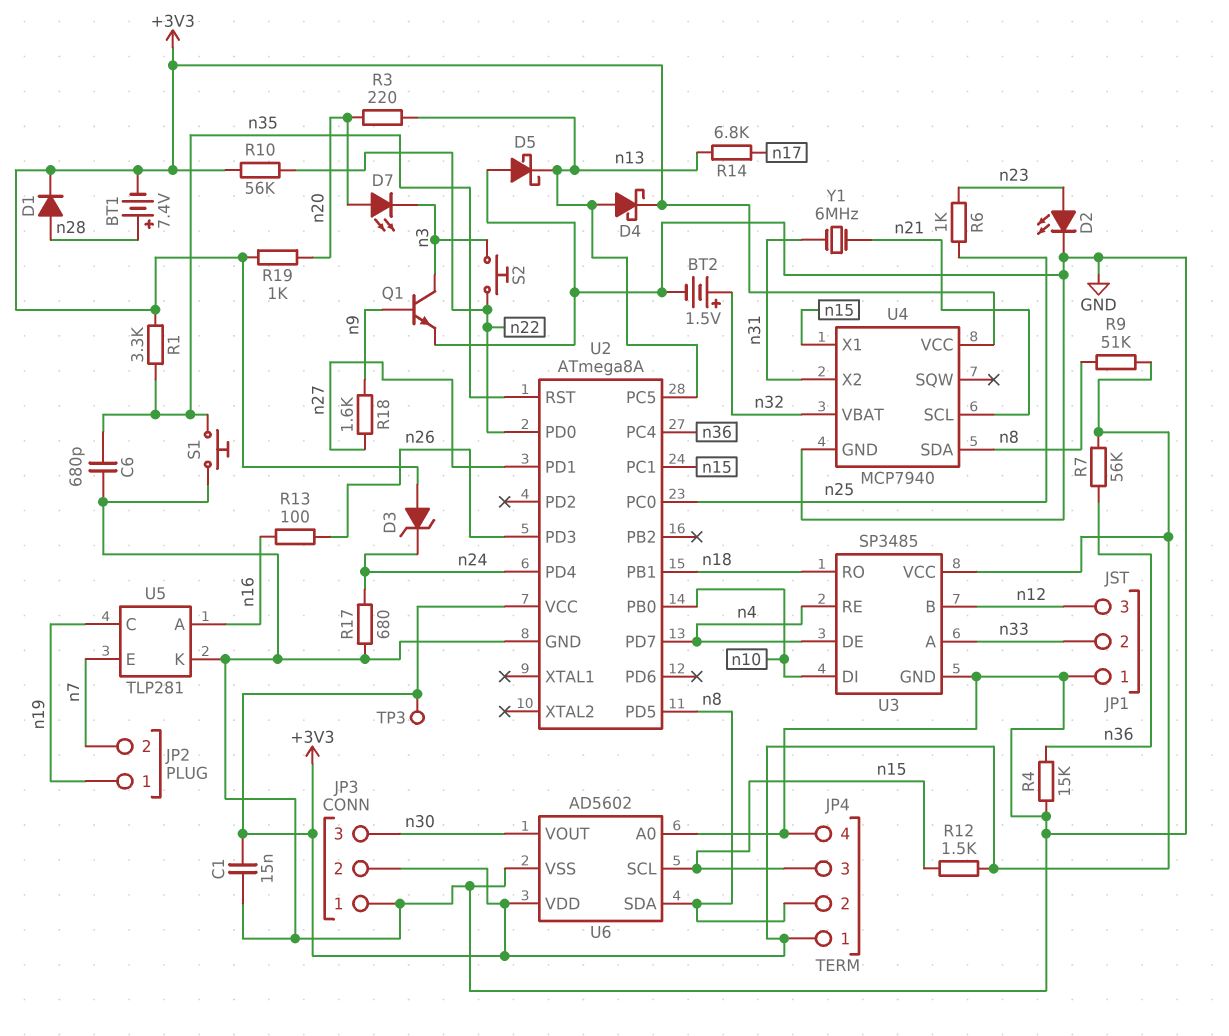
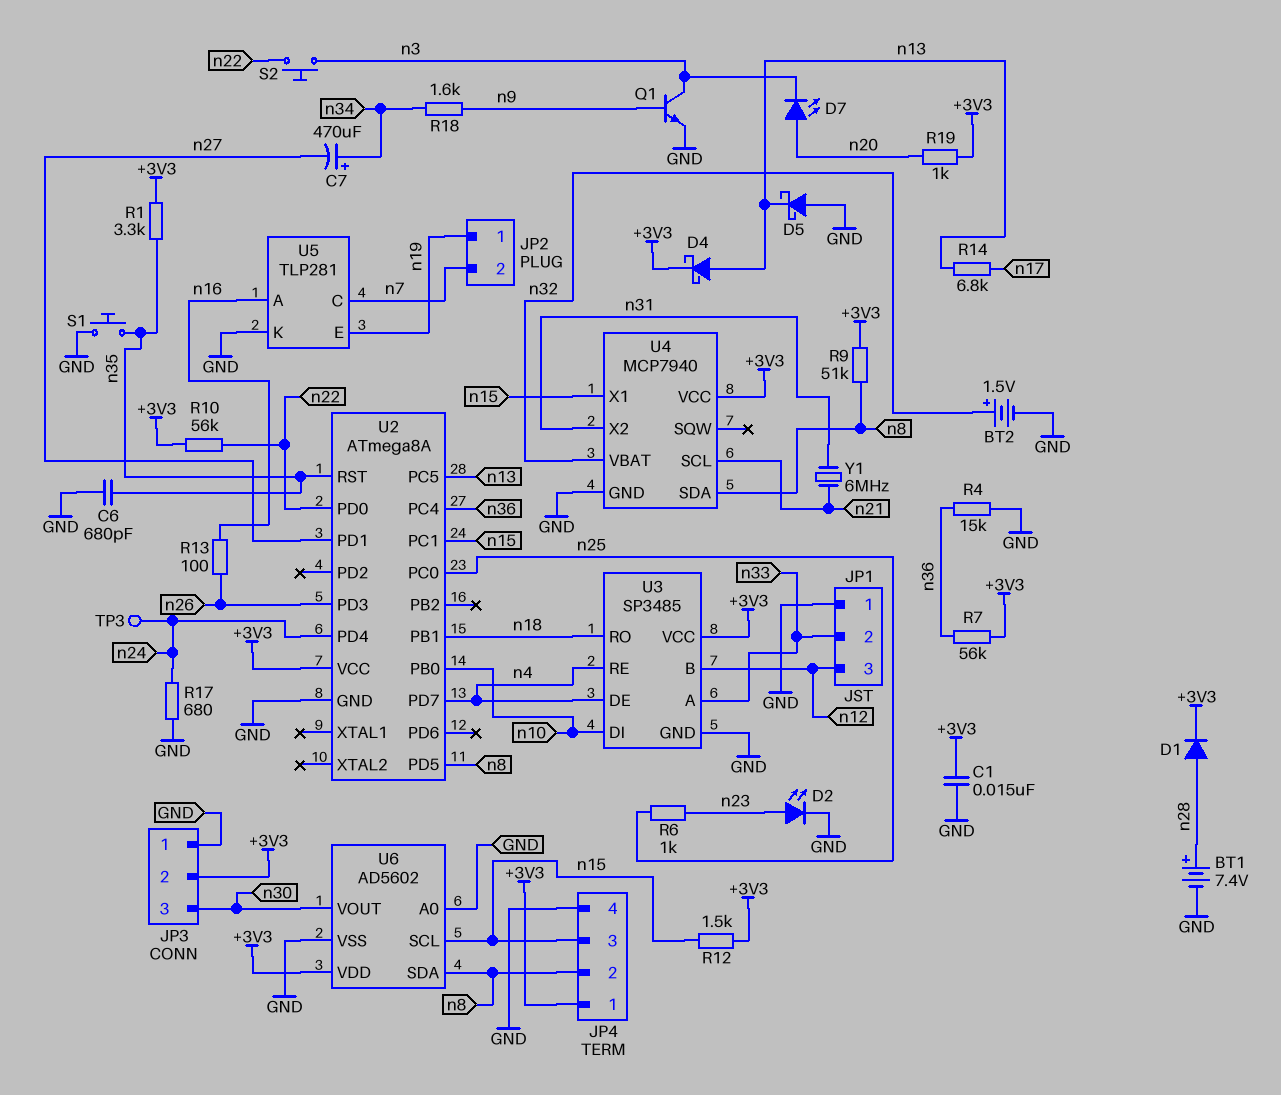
BT1: 7.4V (plus n28, minus +3V3) -> 7.4V (plus n28, minus GND)
C7: none -> 470uF (plus n34, minus n27)
D3: zener (A +3V3, K n24) -> none
R3: 220 (n13, n20) -> none
R18: 1.6k (n9, n27) -> 1.6k (n9, n34)
TP3: test point (+3V3) -> test point (n24)
U5 pin C: n19 -> n7
U5 pin E: n7 -> n19

